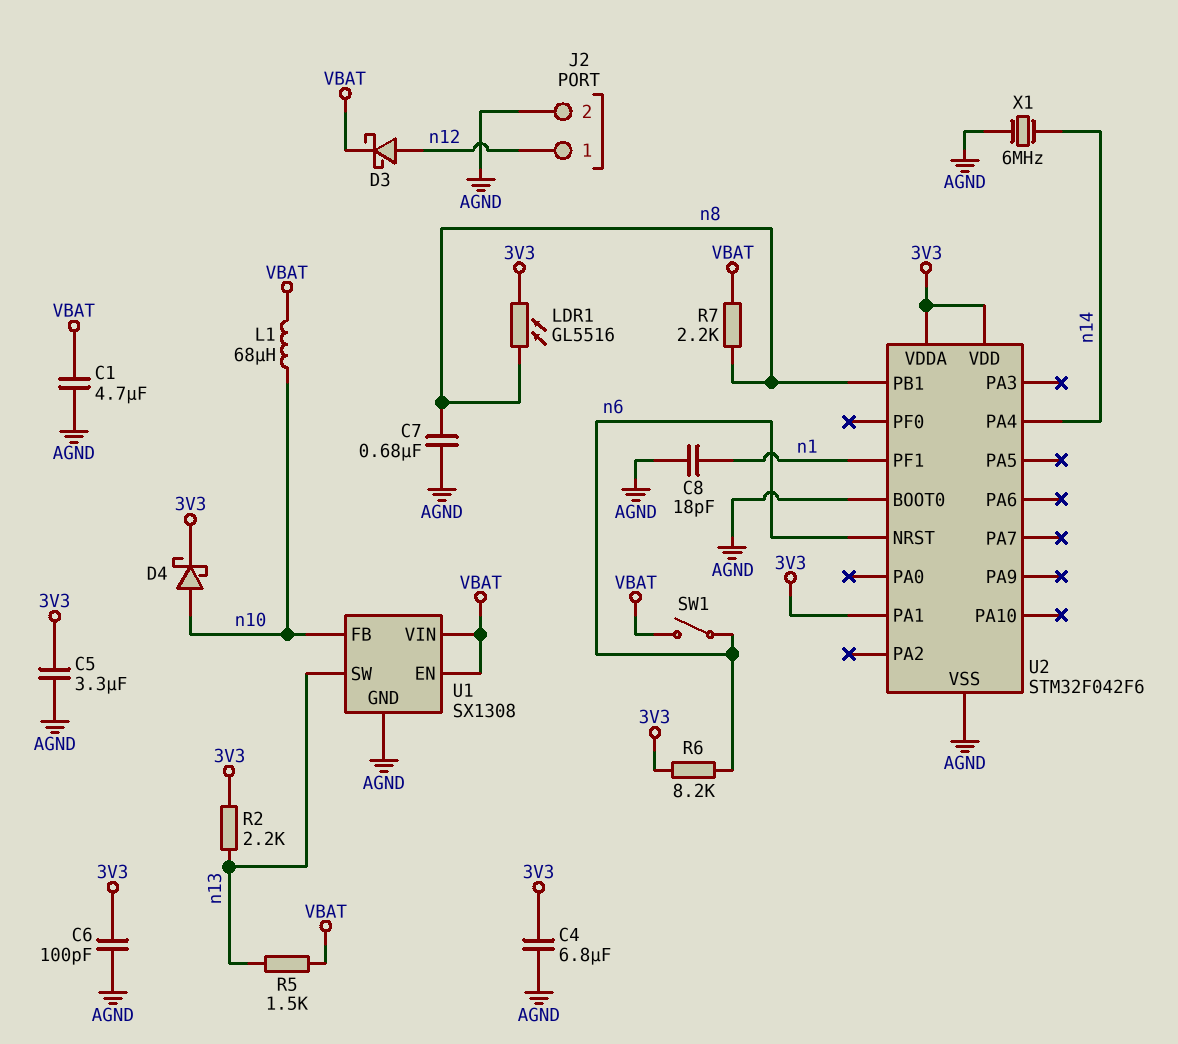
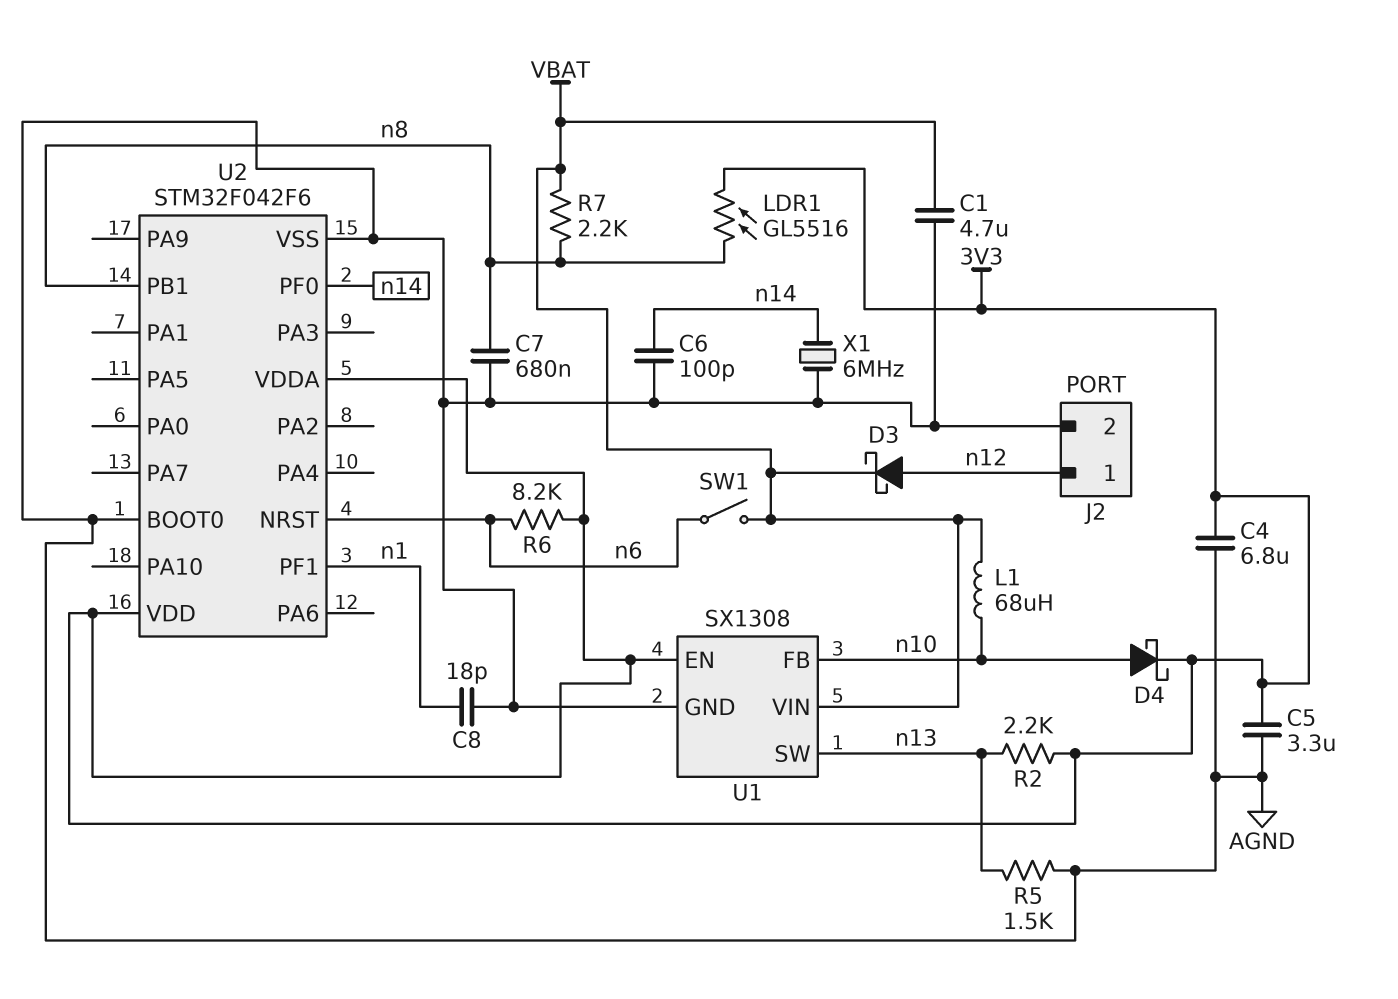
C6: 100pF (3V3, AGND) -> 100pF (AGND, n14)
R5: 1.5k (VBAT, n13) -> 1.5k (AGND, n13)
U1 pin EN: VBAT -> 3V3
U2 pin PA1: 3V3 -> none
U2 pin PA4: n14 -> none
U2 pin PF0: none -> n14

